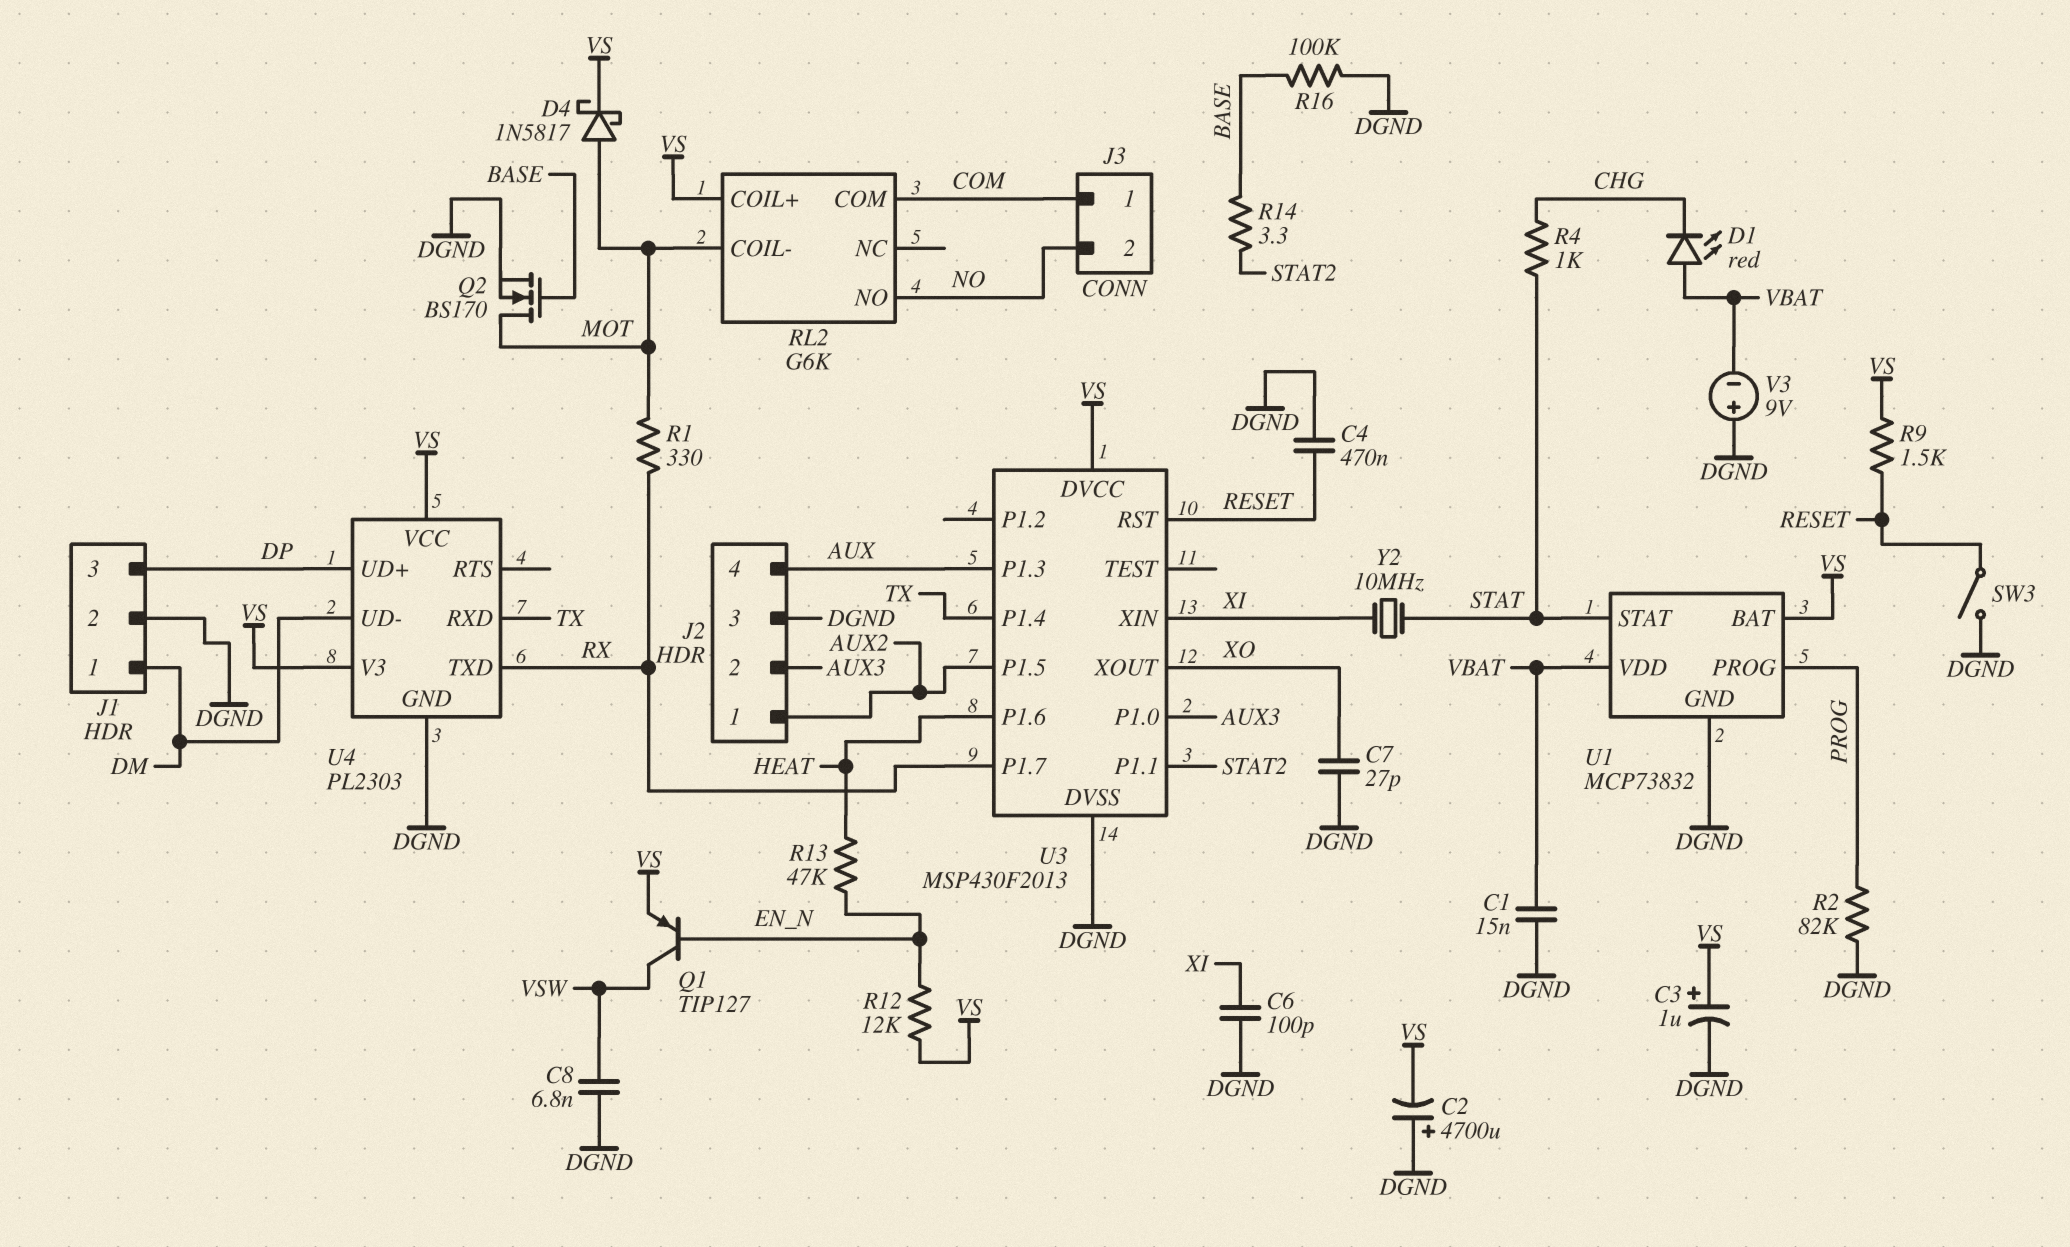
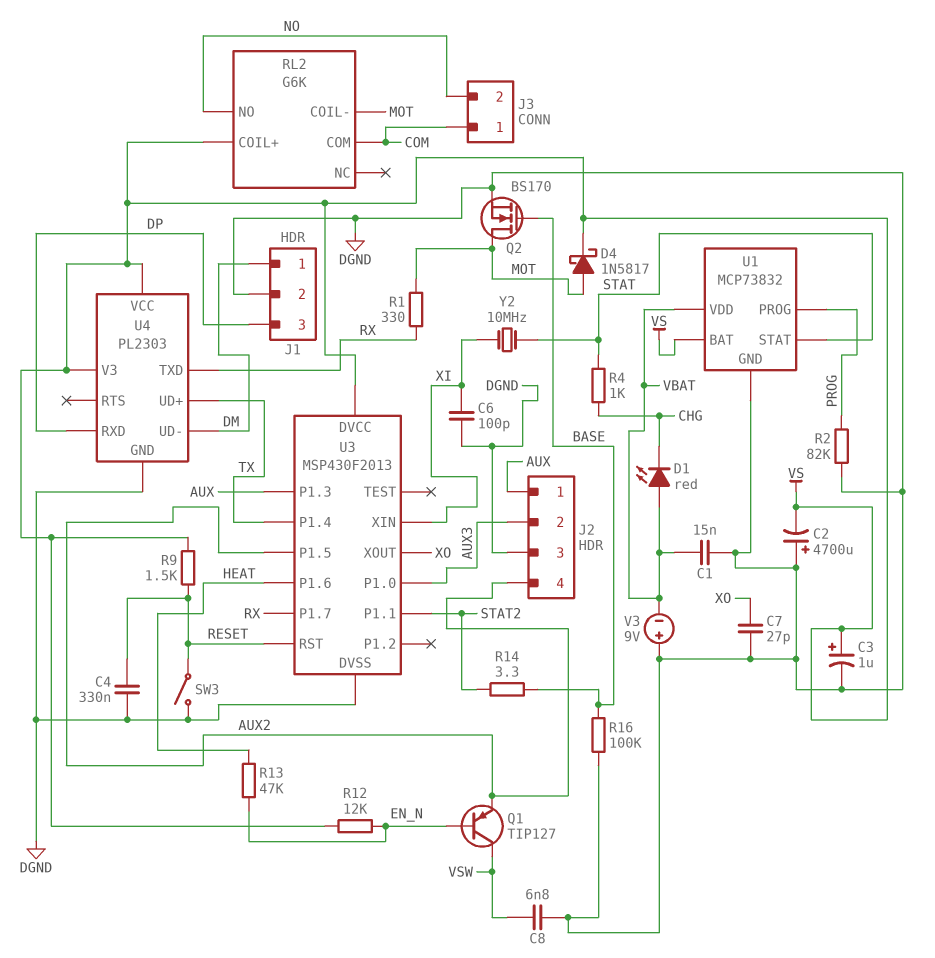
C4: 470nF (DGND, RESET) -> 330nF (DGND, RESET)
J2 pin 1: AUX2 -> AUX
J2 pin 4: AUX -> AUX2
Q1: PNP TIP127 (B EN_N, C VSW, E VS) -> PNP TIP127 (B EN_N, C VSW, E AUX2)
U4 pin RXD: TX -> DP
U4 pin UD+: DP -> TX

